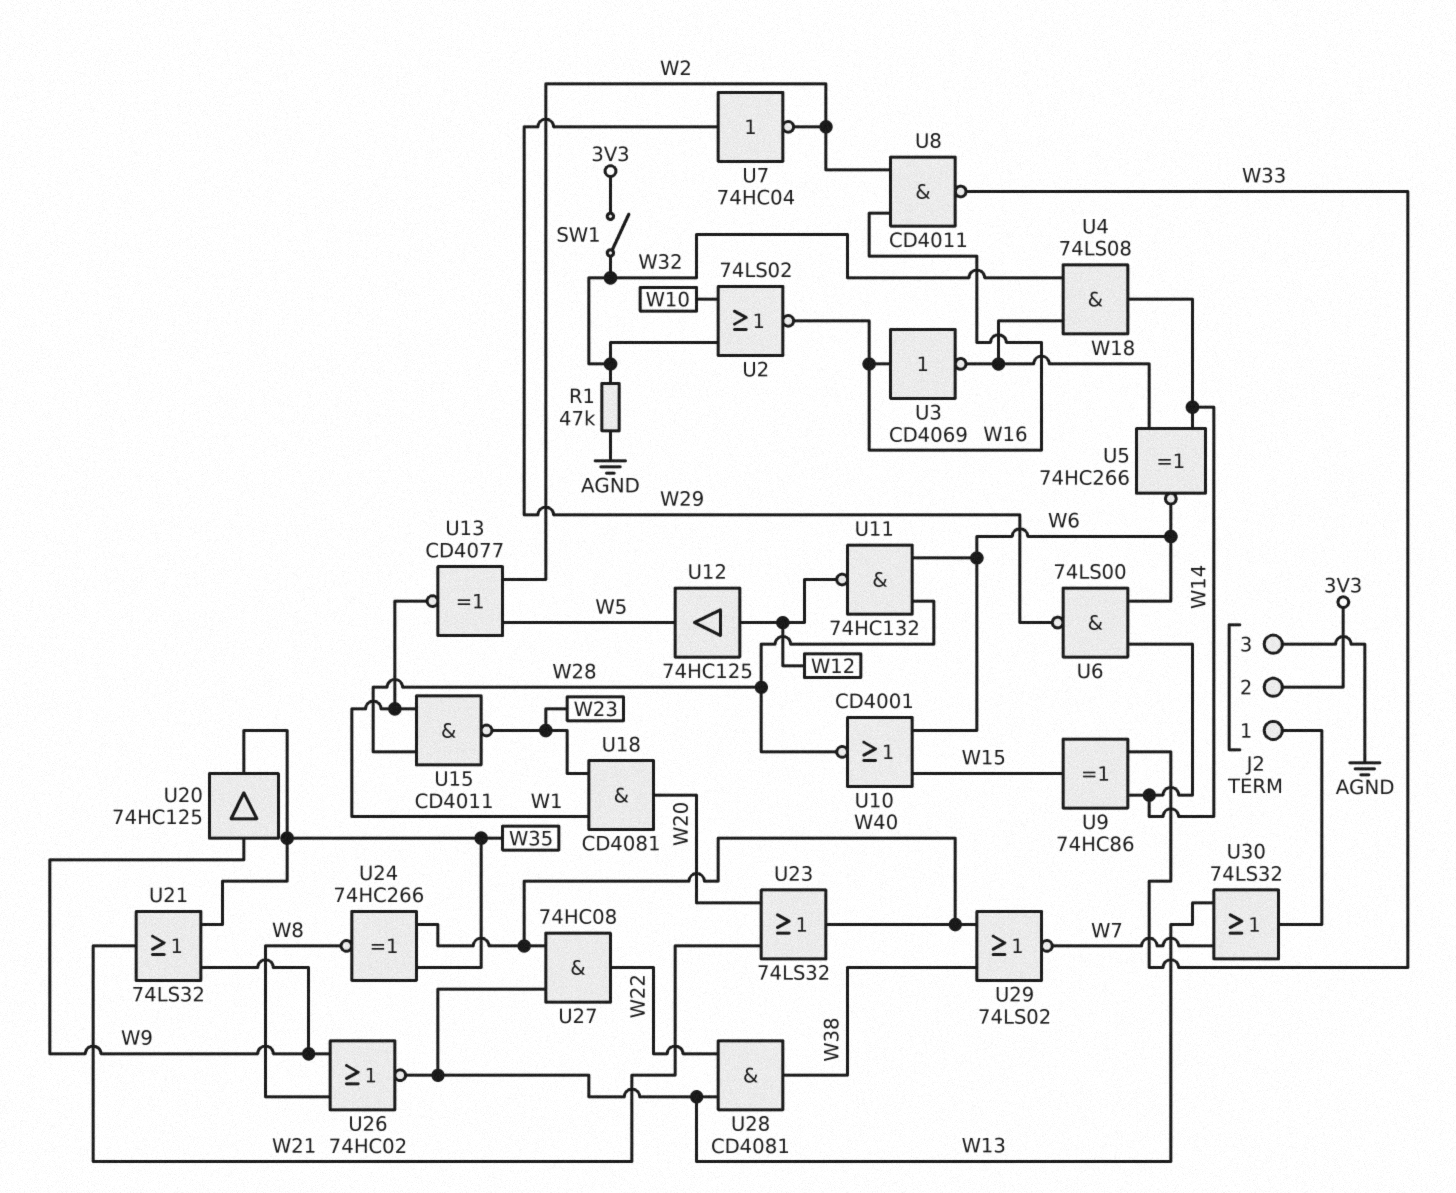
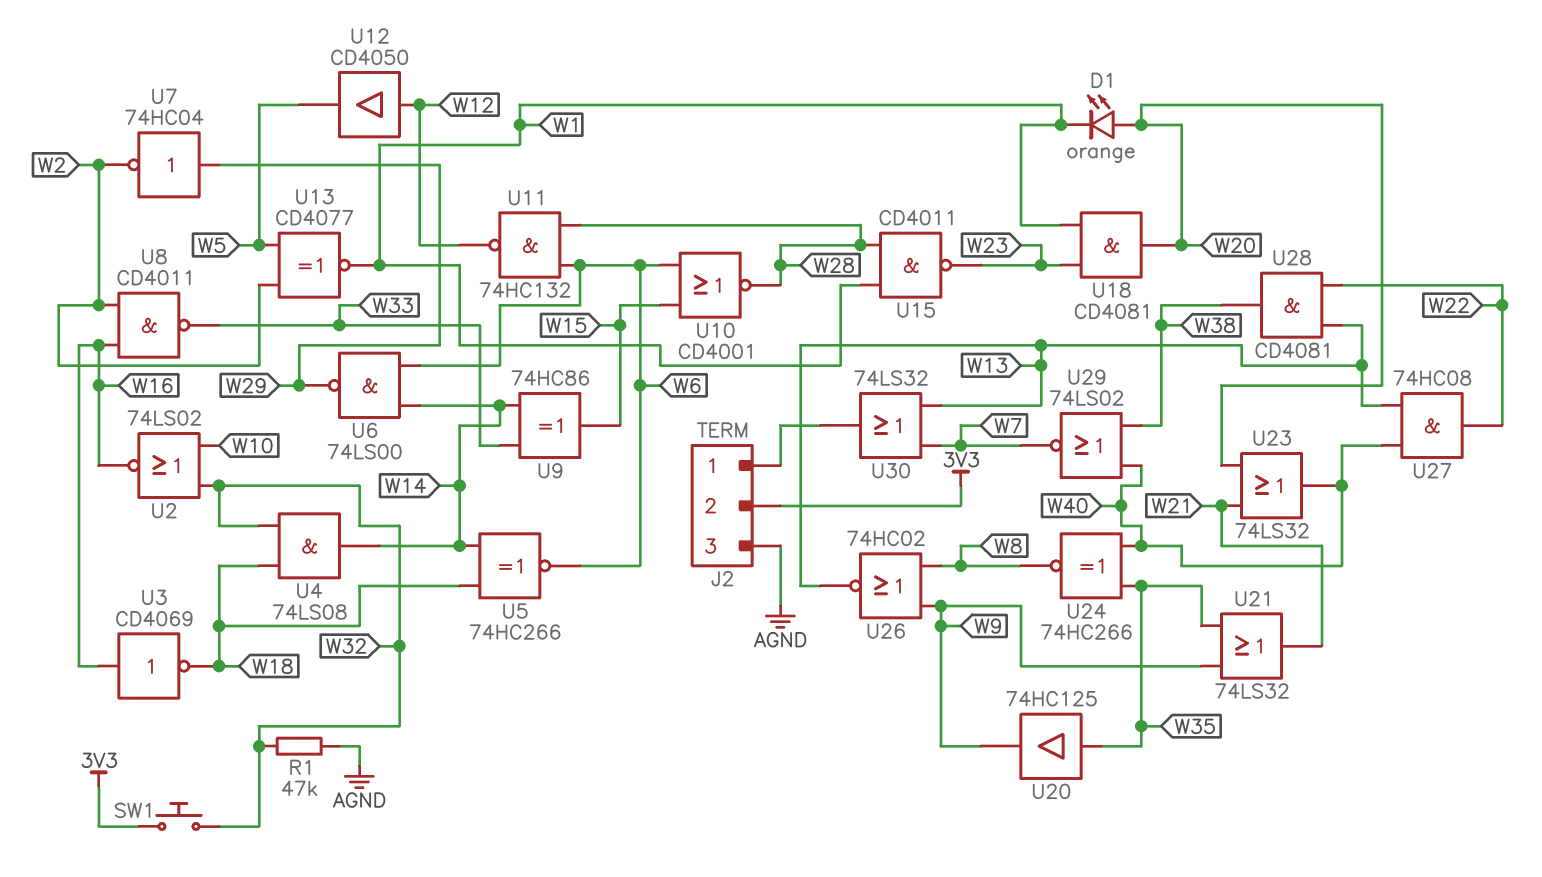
D1: none -> LED orange (A W20, K W1)
SW1: switch (3V3, W32) -> button (3V3, W32)
U12: buffer 74HC125 (in W12, out W5) -> buffer CD4050 (in W12, out W5)
U20: buffer 74HC125 (in W9, out W35) -> buffer 74HC125 (in W35, out W9)

